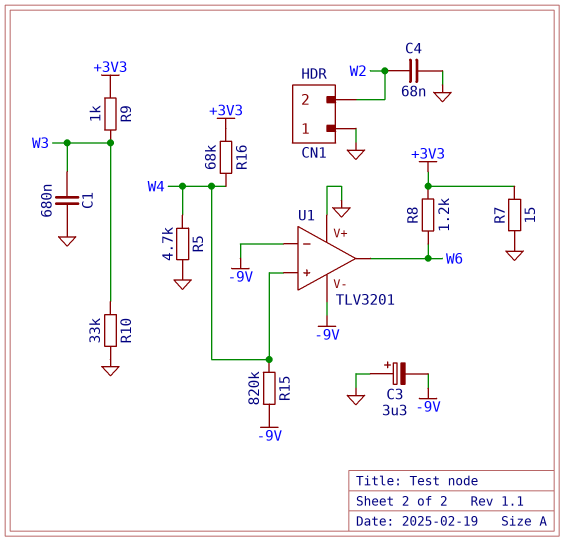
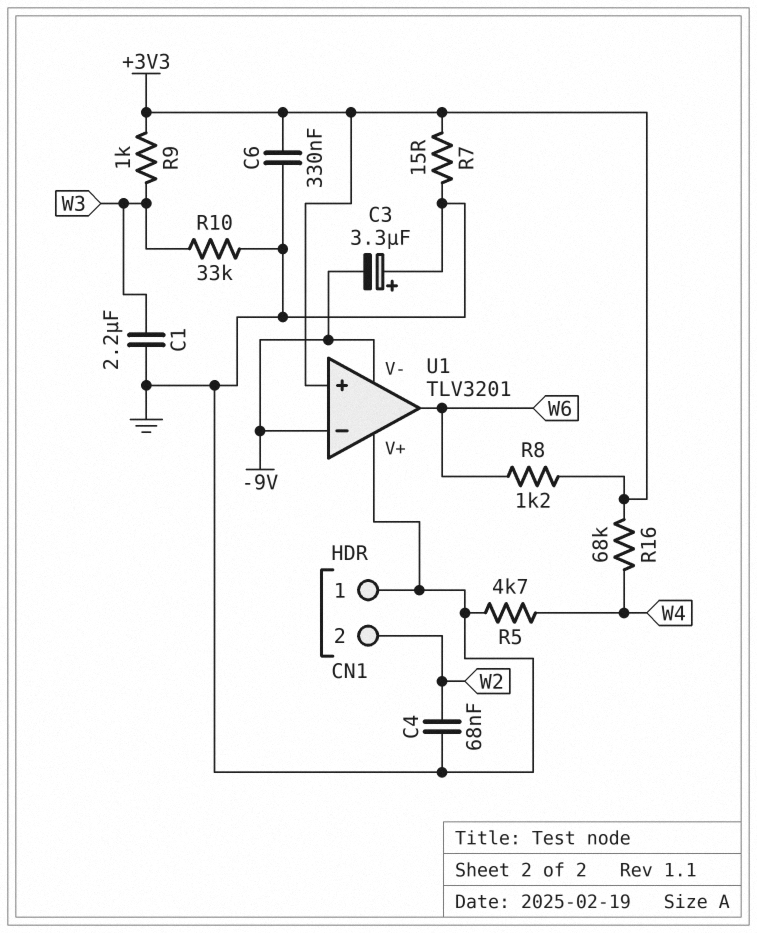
C1: 680nF (GND, W3) -> 2.2uF (GND, W3)
C6: none -> 330nF (+3V3, GND)
R15: 820k (-9V, W4) -> none
U1 pin in+: W4 -> +3V3

